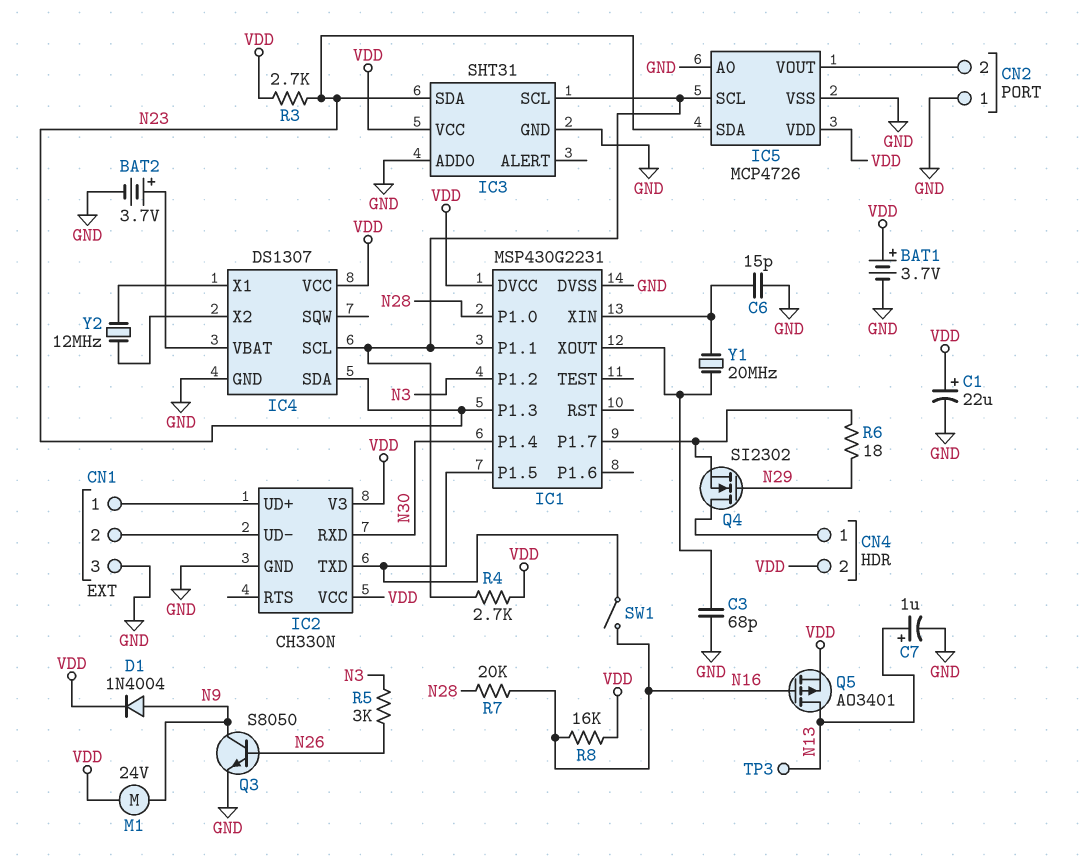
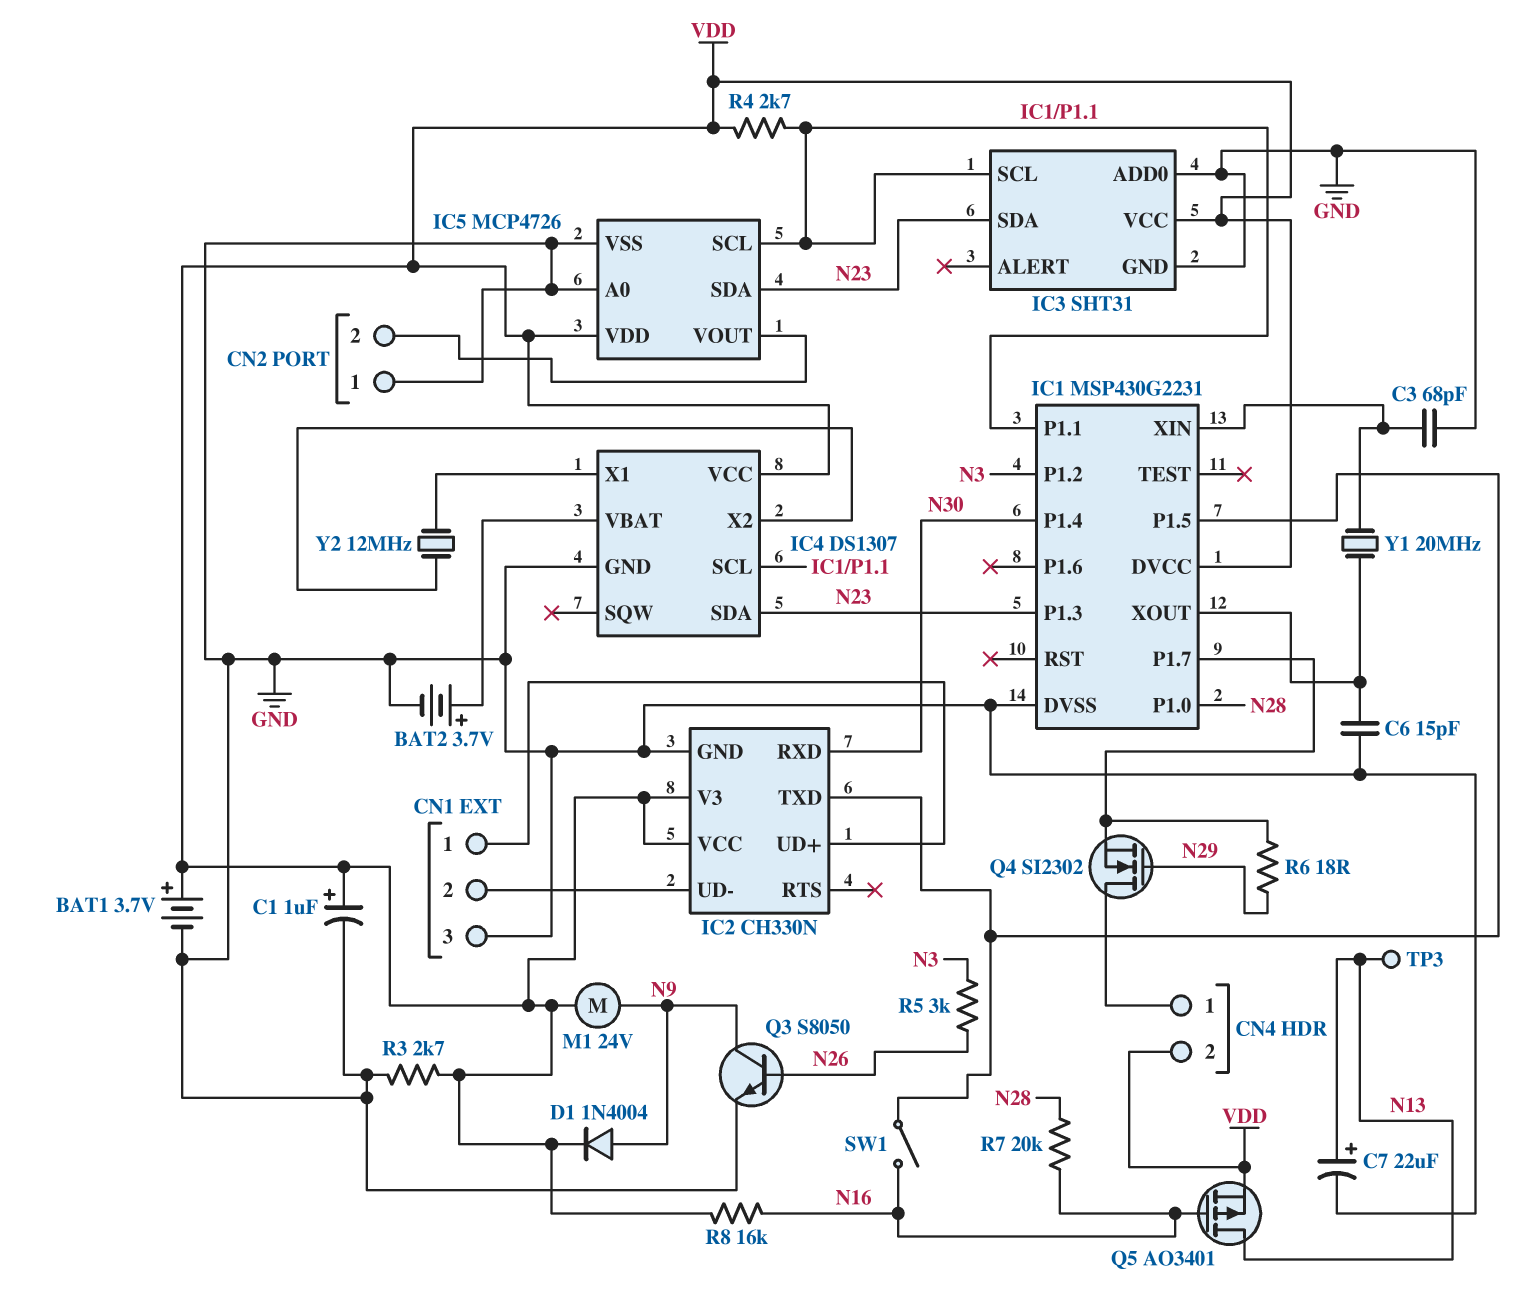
C1: 22uF (plus VDD, minus GND) -> 1uF (plus VDD, minus GND)
C3: 68pF (GND, IC1/XOUT) -> 68pF (GND, IC1/XIN)
C6: 15pF (GND, IC1/XIN) -> 15pF (GND, IC1/XOUT)
C7: 1uF (plus N13, minus GND) -> 22uF (plus N13, minus GND)
R3: 2.7k (N23, VDD) -> 2.7k (GND, VDD)

